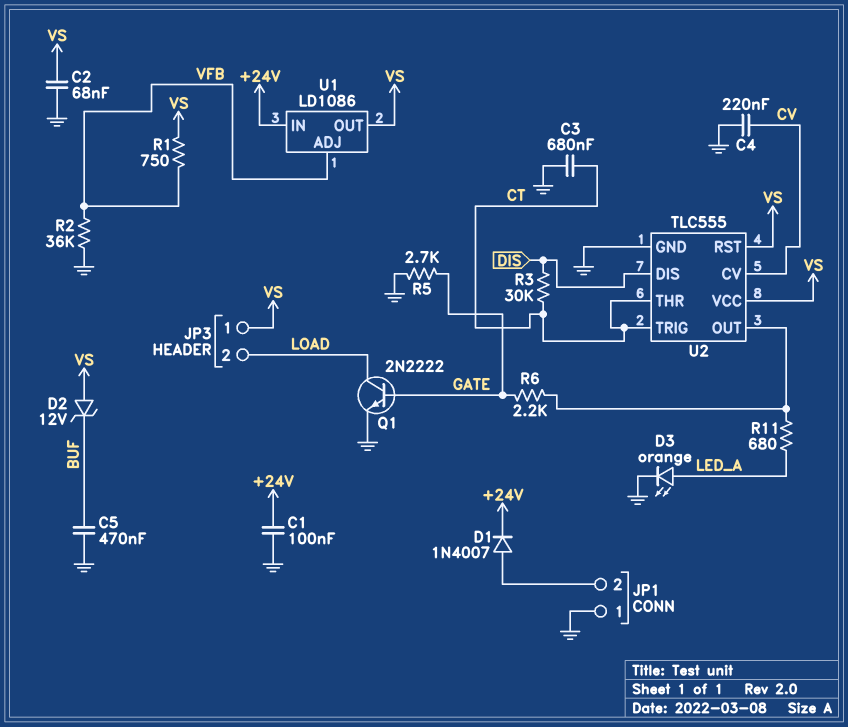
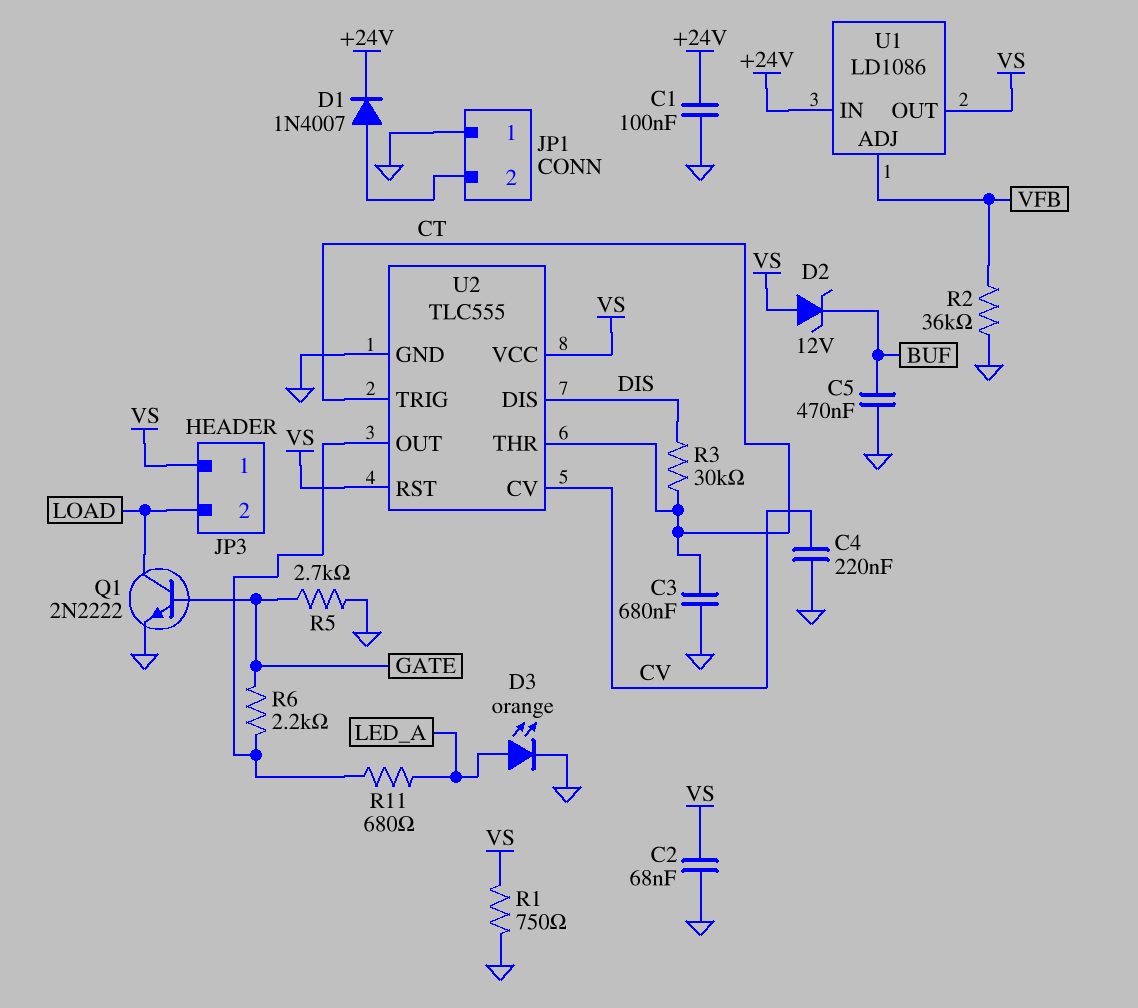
R1: 750 (VFB, VS) -> 750 (GND, VS)

